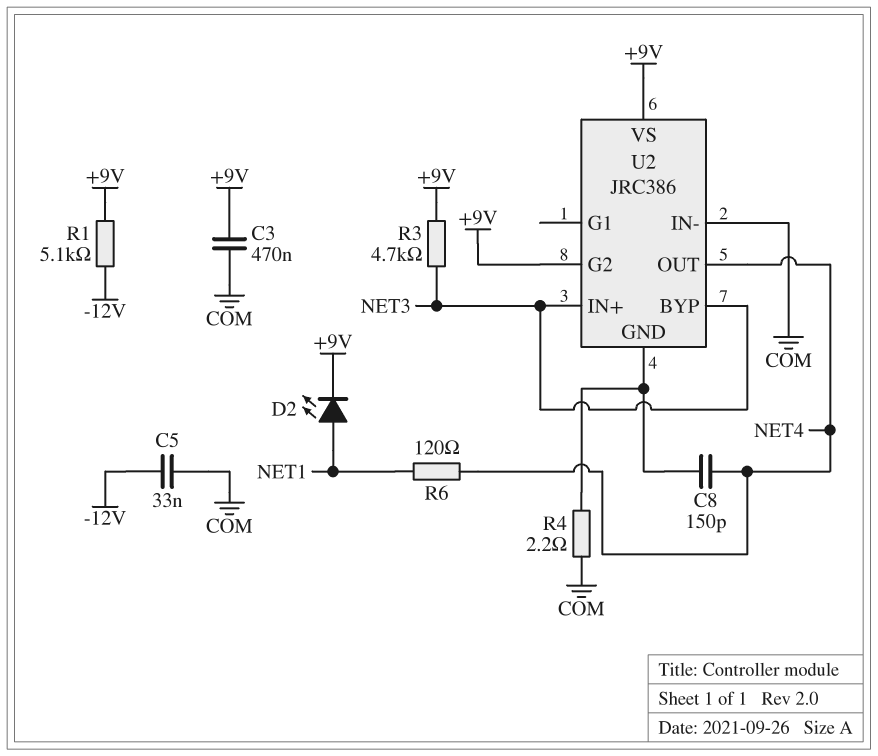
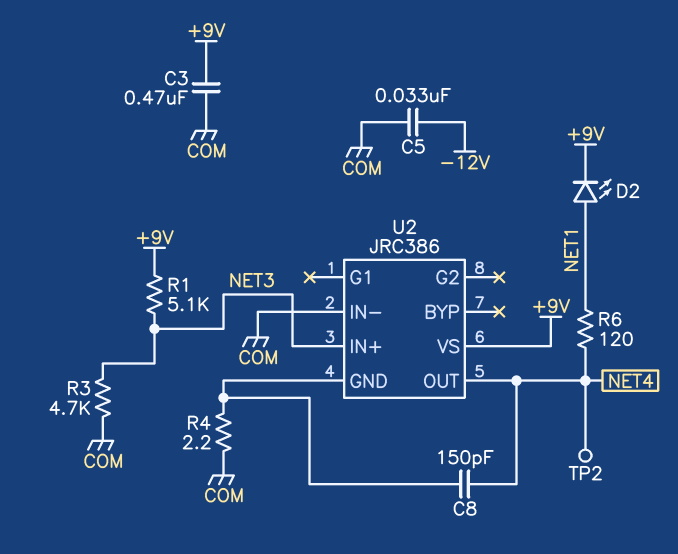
R1: 5.1k (+9V, -12V) -> 5.1k (+9V, NET3)
R3: 4.7k (+9V, NET3) -> 4.7k (COM, NET3)
TP2: none -> test point (NET4)
U2 pin BYP: NET3 -> none
U2 pin G2: +9V -> none

